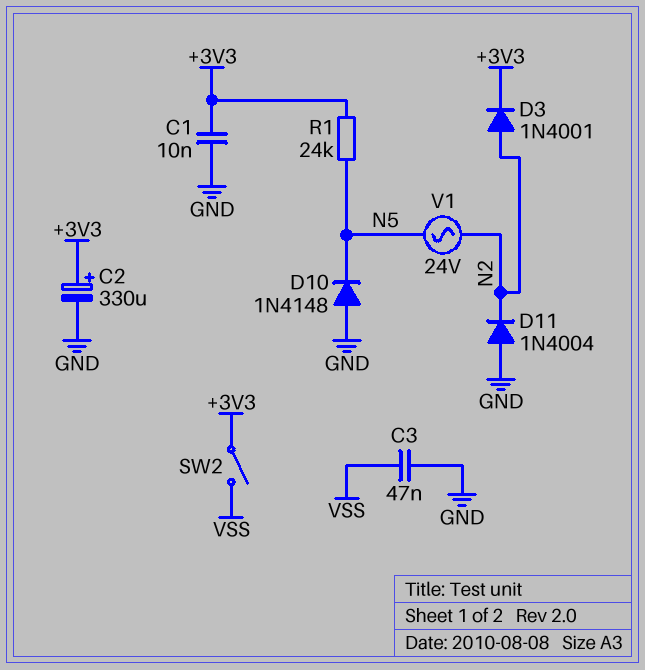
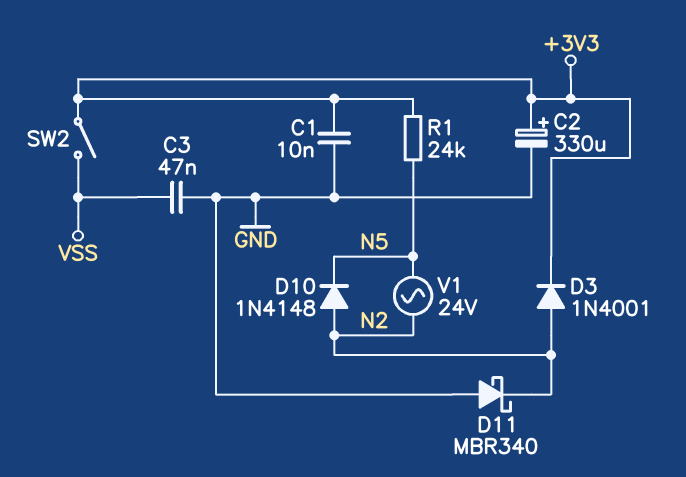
D10: diode 1N4148 (A GND, K N5) -> diode 1N4148 (A N2, K N5)
D11: diode 1N4004 (A GND, K N2) -> schottky MBR340 (A GND, K N2)

